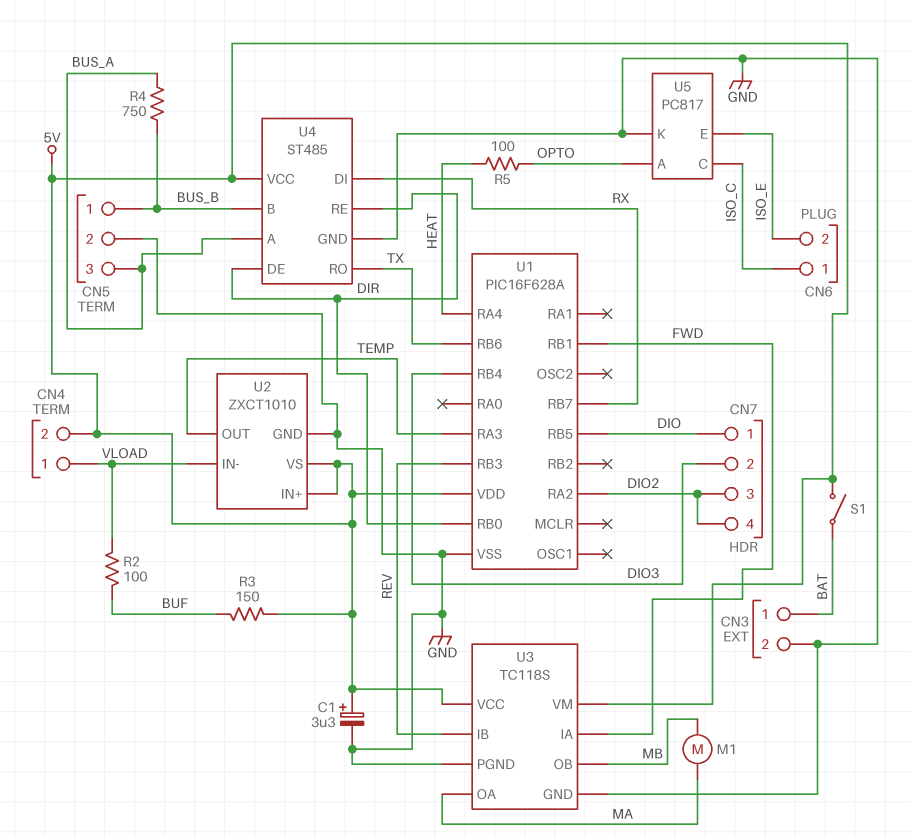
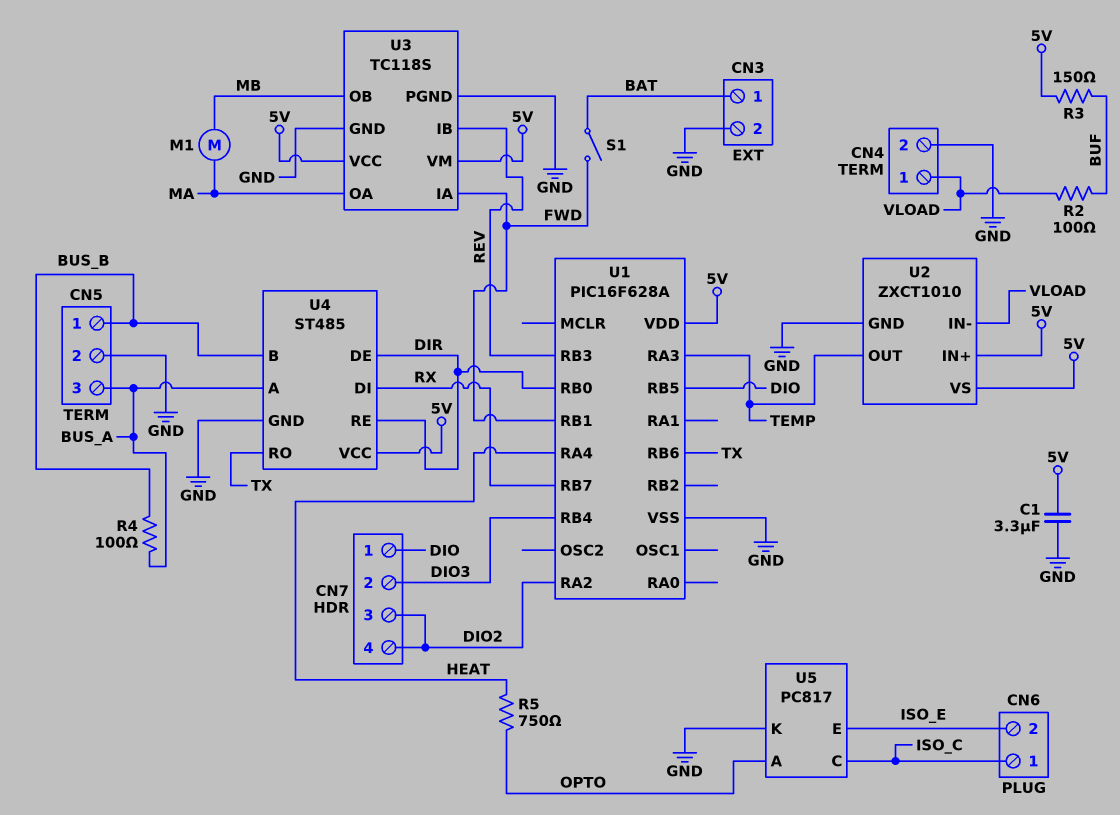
C1: 3.3uF (plus 5V, minus GND) -> 3.3uF (5V, GND)
CN4 pin 2: 5V -> GND
R4: 750 (BUS_A, BUS_B) -> 100 (BUS_A, BUS_B)
R5: 100 (HEAT, OPTO) -> 750 (HEAT, OPTO)
S1: switch (5V, BAT) -> switch (BAT, FWD)

